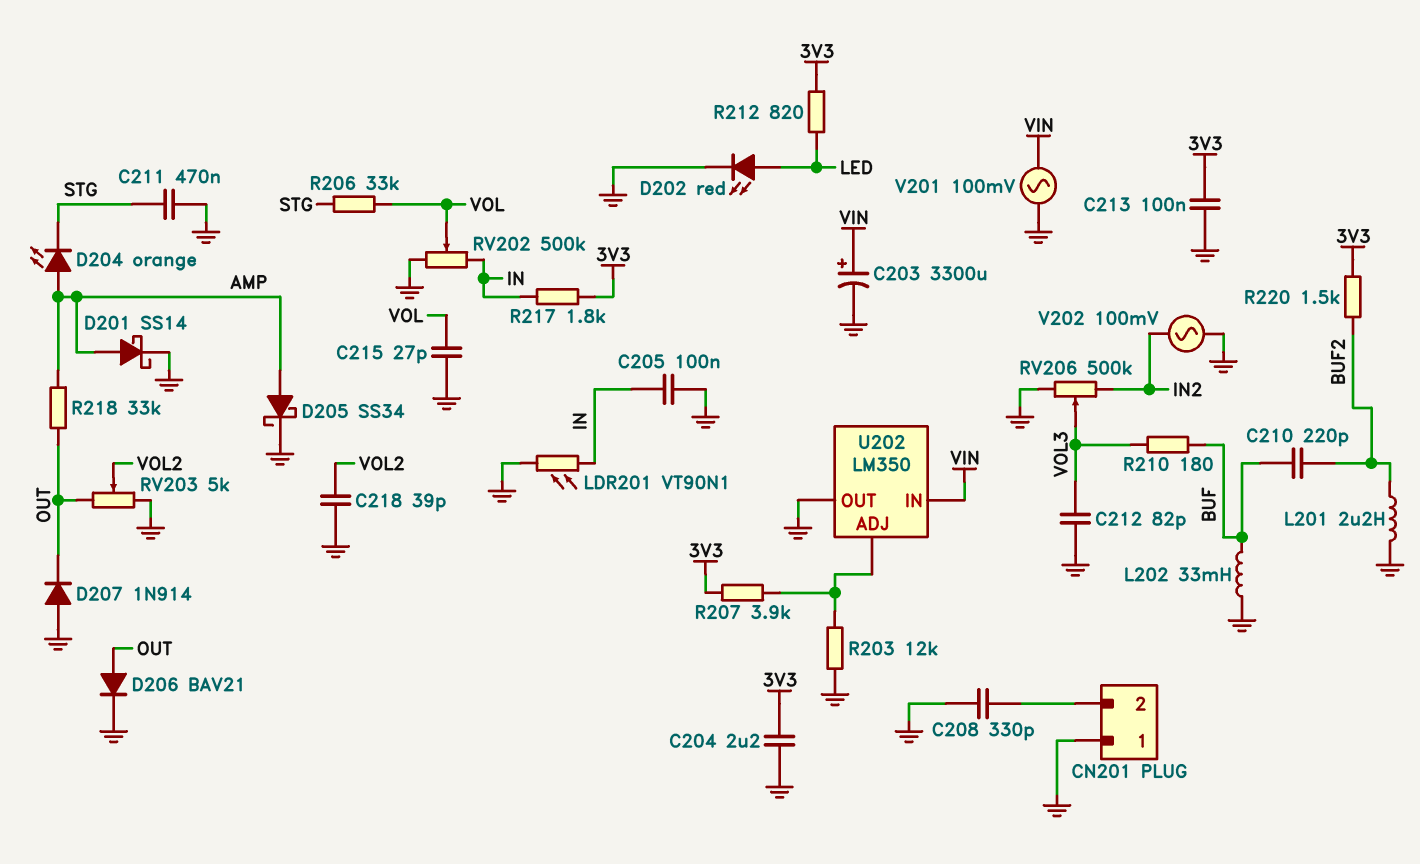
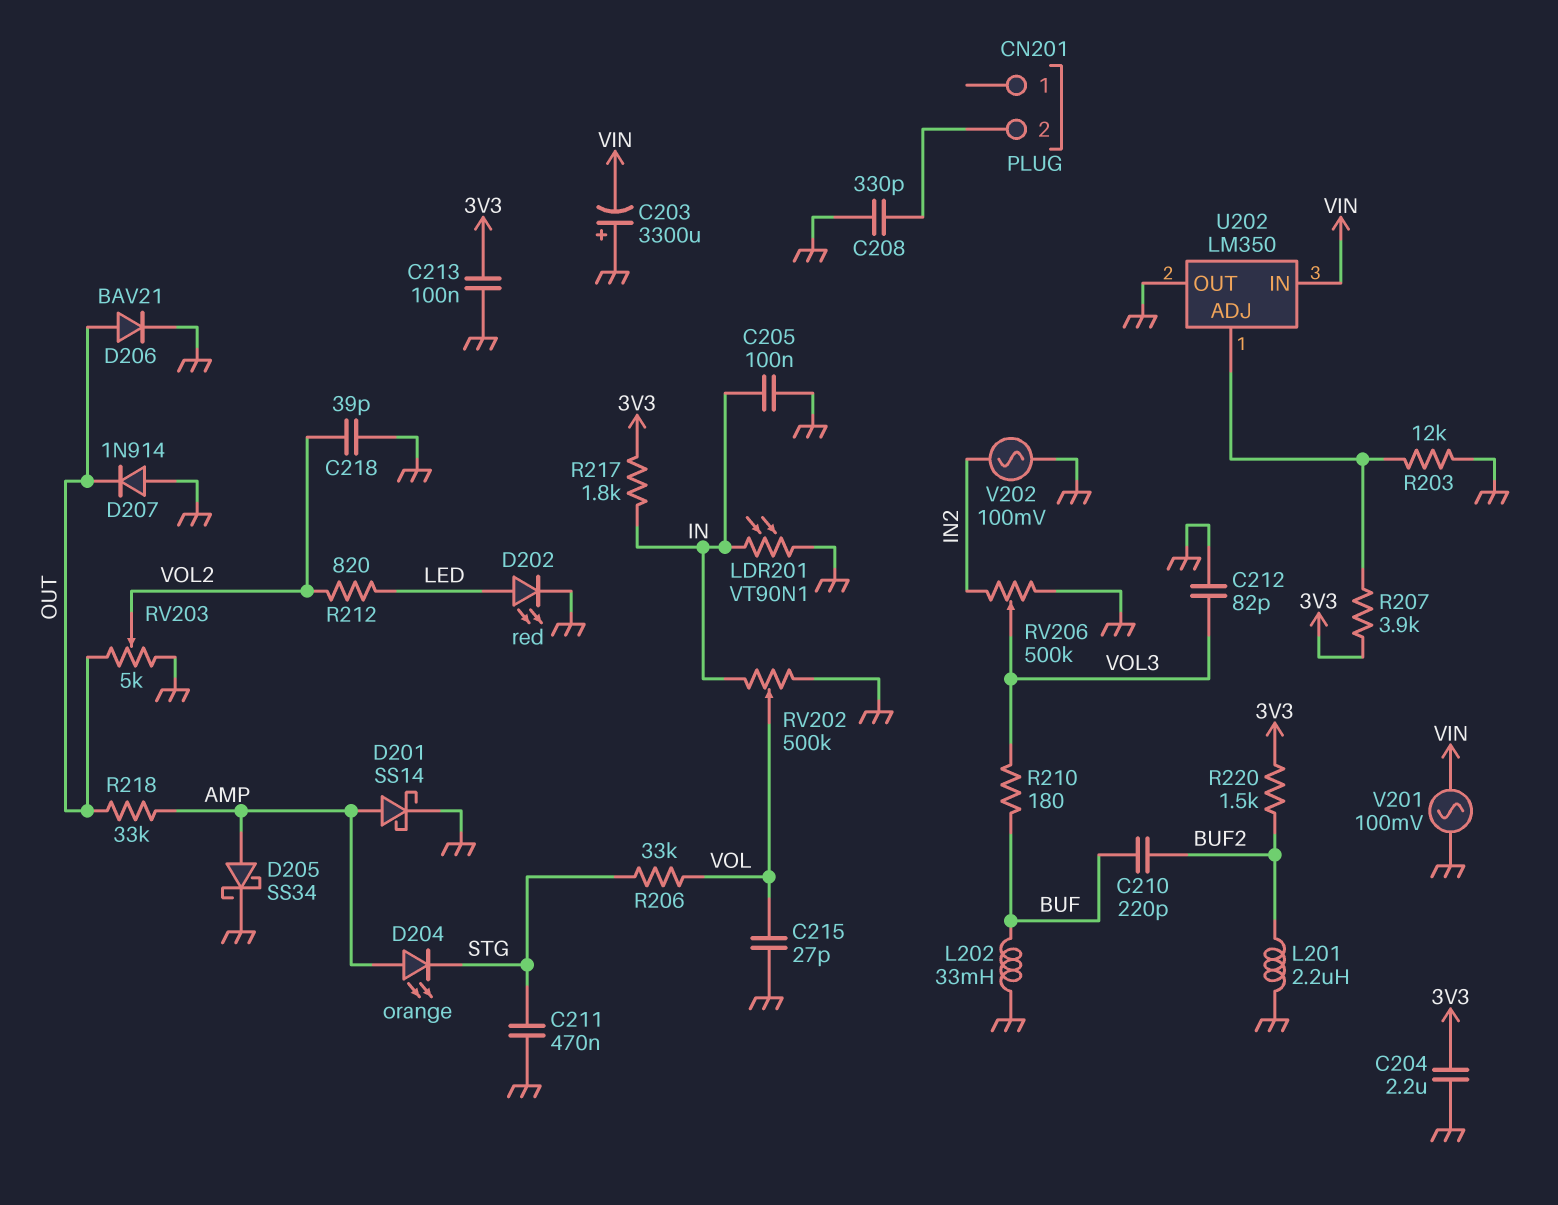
C203: 3300uF (plus VIN, minus GND) -> 3300uF (plus GND, minus VIN)
CN201 pin 1: GND -> none
R212: 820 (3V3, LED) -> 820 (LED, VOL2)

